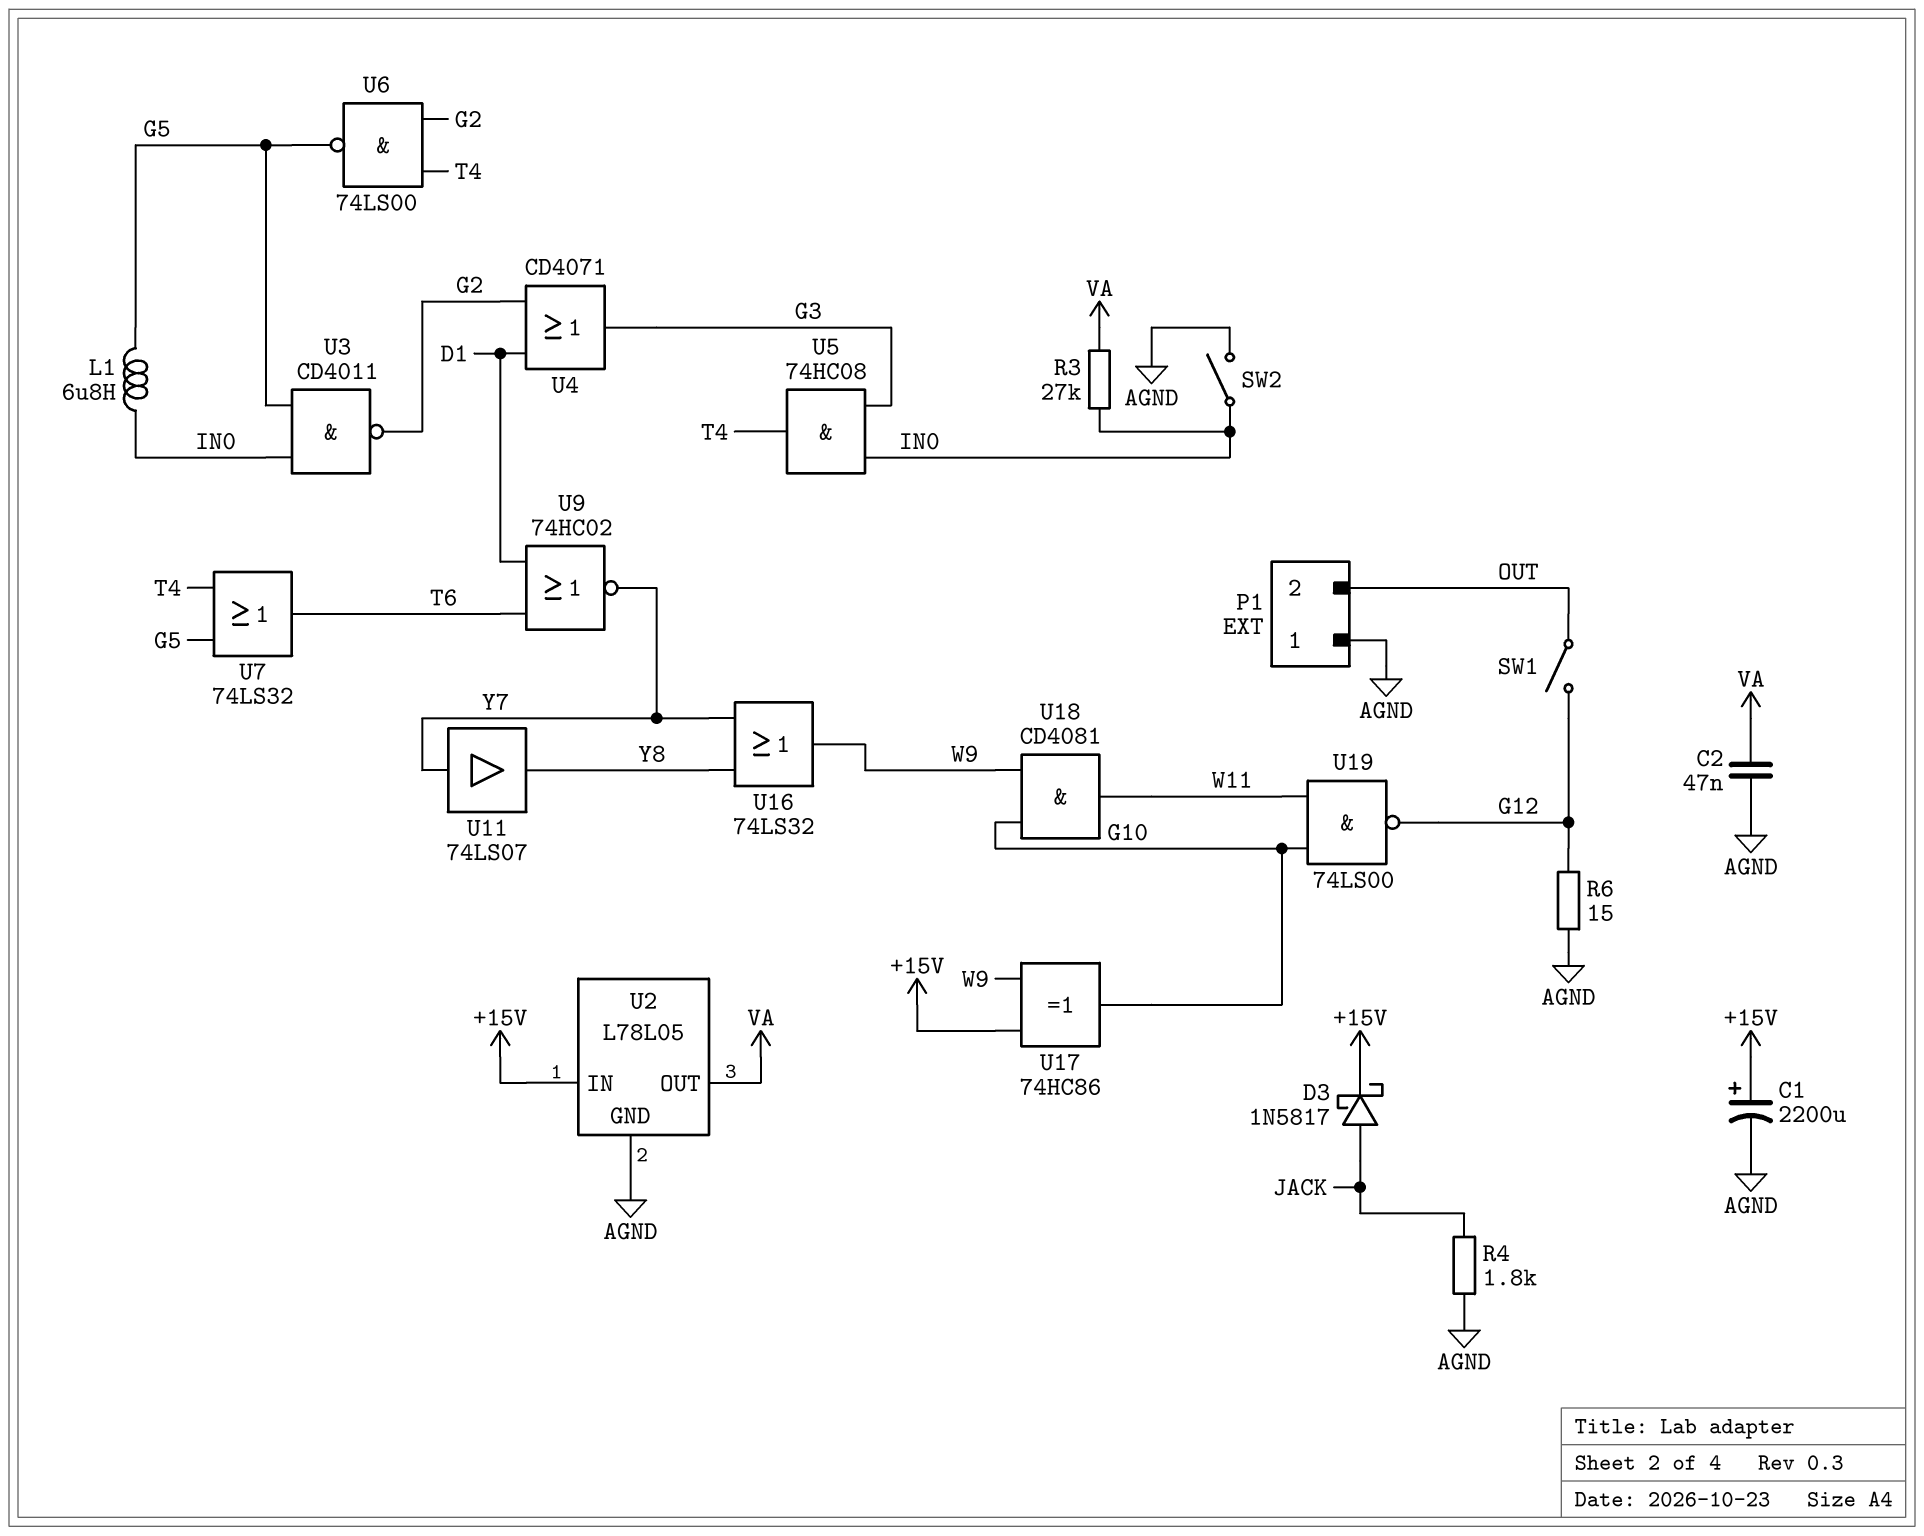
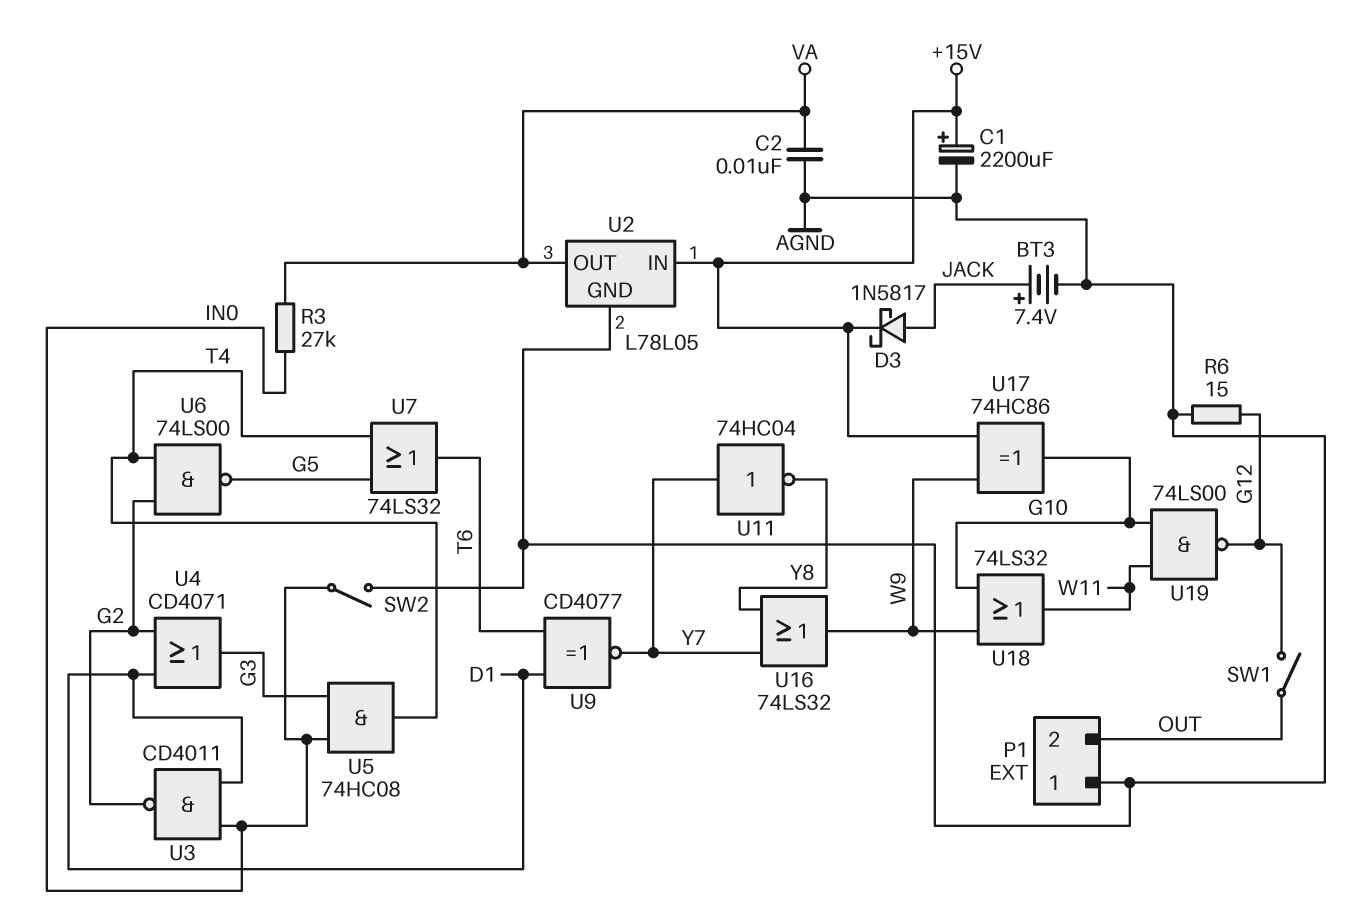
BT3: none -> 7.4V (plus JACK, minus AGND)
C2: 47nF (AGND, VA) -> 10nF (AGND, VA)
L1: 6.8uH (G5, IN0) -> none
R4: 1.8k (AGND, JACK) -> none
U3: NAND CD4011 (in G5, in IN0, out G2) -> NAND CD4011 (in D1, in IN0, out G2)
U9: NOR 74HC02 (in D1, in T6, out Y7) -> XNOR CD4077 (in D1, in T6, out Y7)
U11: buffer 74LS07 (in Y7, out Y8) -> NOT 74HC04 (in Y7, out Y8)
U18: AND CD4081 (in G10, in W9, out W11) -> OR 74LS32 (in G10, in W9, out W11)

